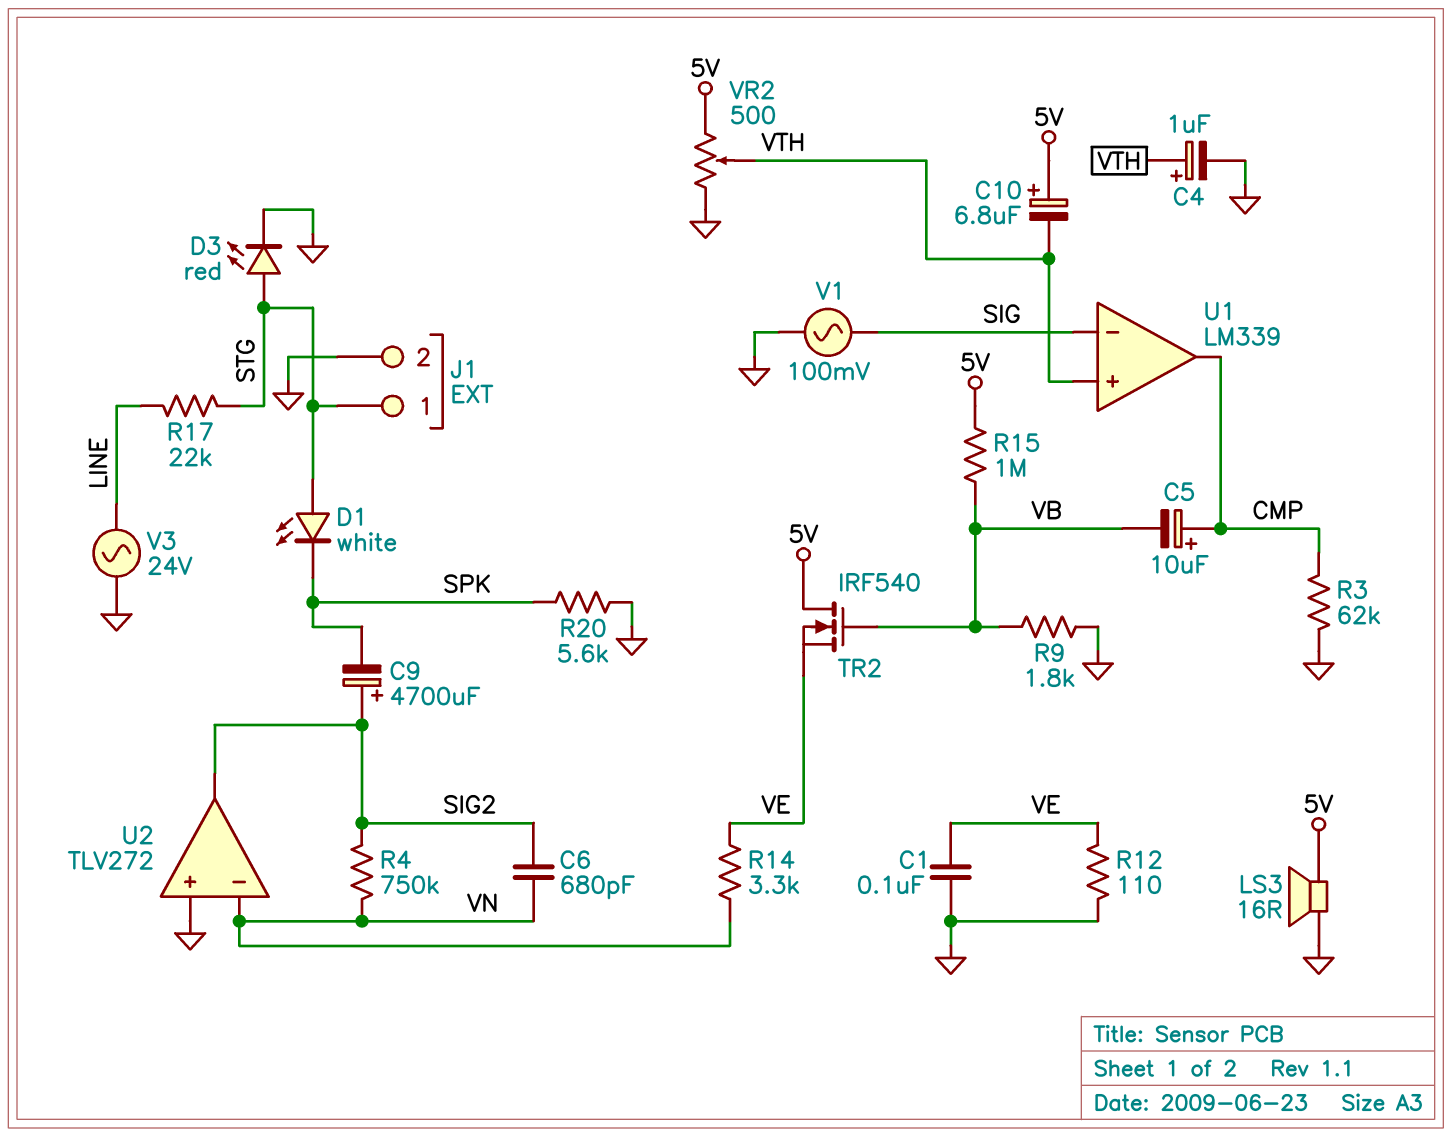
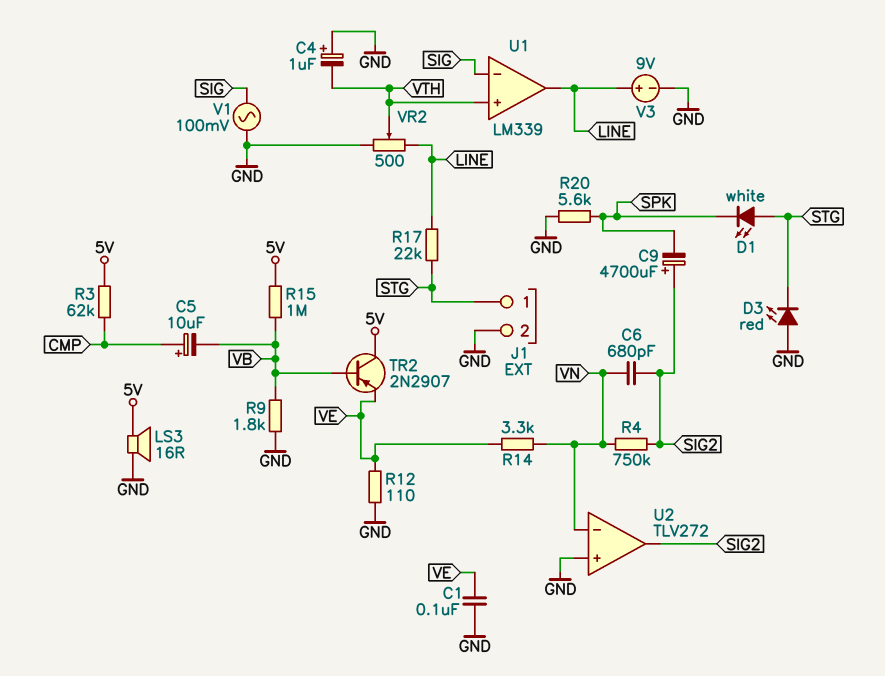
C4: 1uF (plus VTH, minus GND) -> 1uF (plus GND, minus VTH)
C10: 6.8uF (plus 5V, minus VTH) -> none
D3: LED red (A STG, K GND) -> LED red (A GND, K STG)
R3: 62k (CMP, GND) -> 62k (5V, CMP)
TR2: NMOS IRF540 (G VB, D 5V, S VE) -> PNP 2N2907 (B VB, C 5V, E VE)
U1 pin out: CMP -> LINE
V3: AC 24V (GND, LINE) -> 9V (plus LINE, minus GND)
VR2: 500 (5V, GND, wiper VTH) -> 500 (GND, LINE, wiper VTH)

